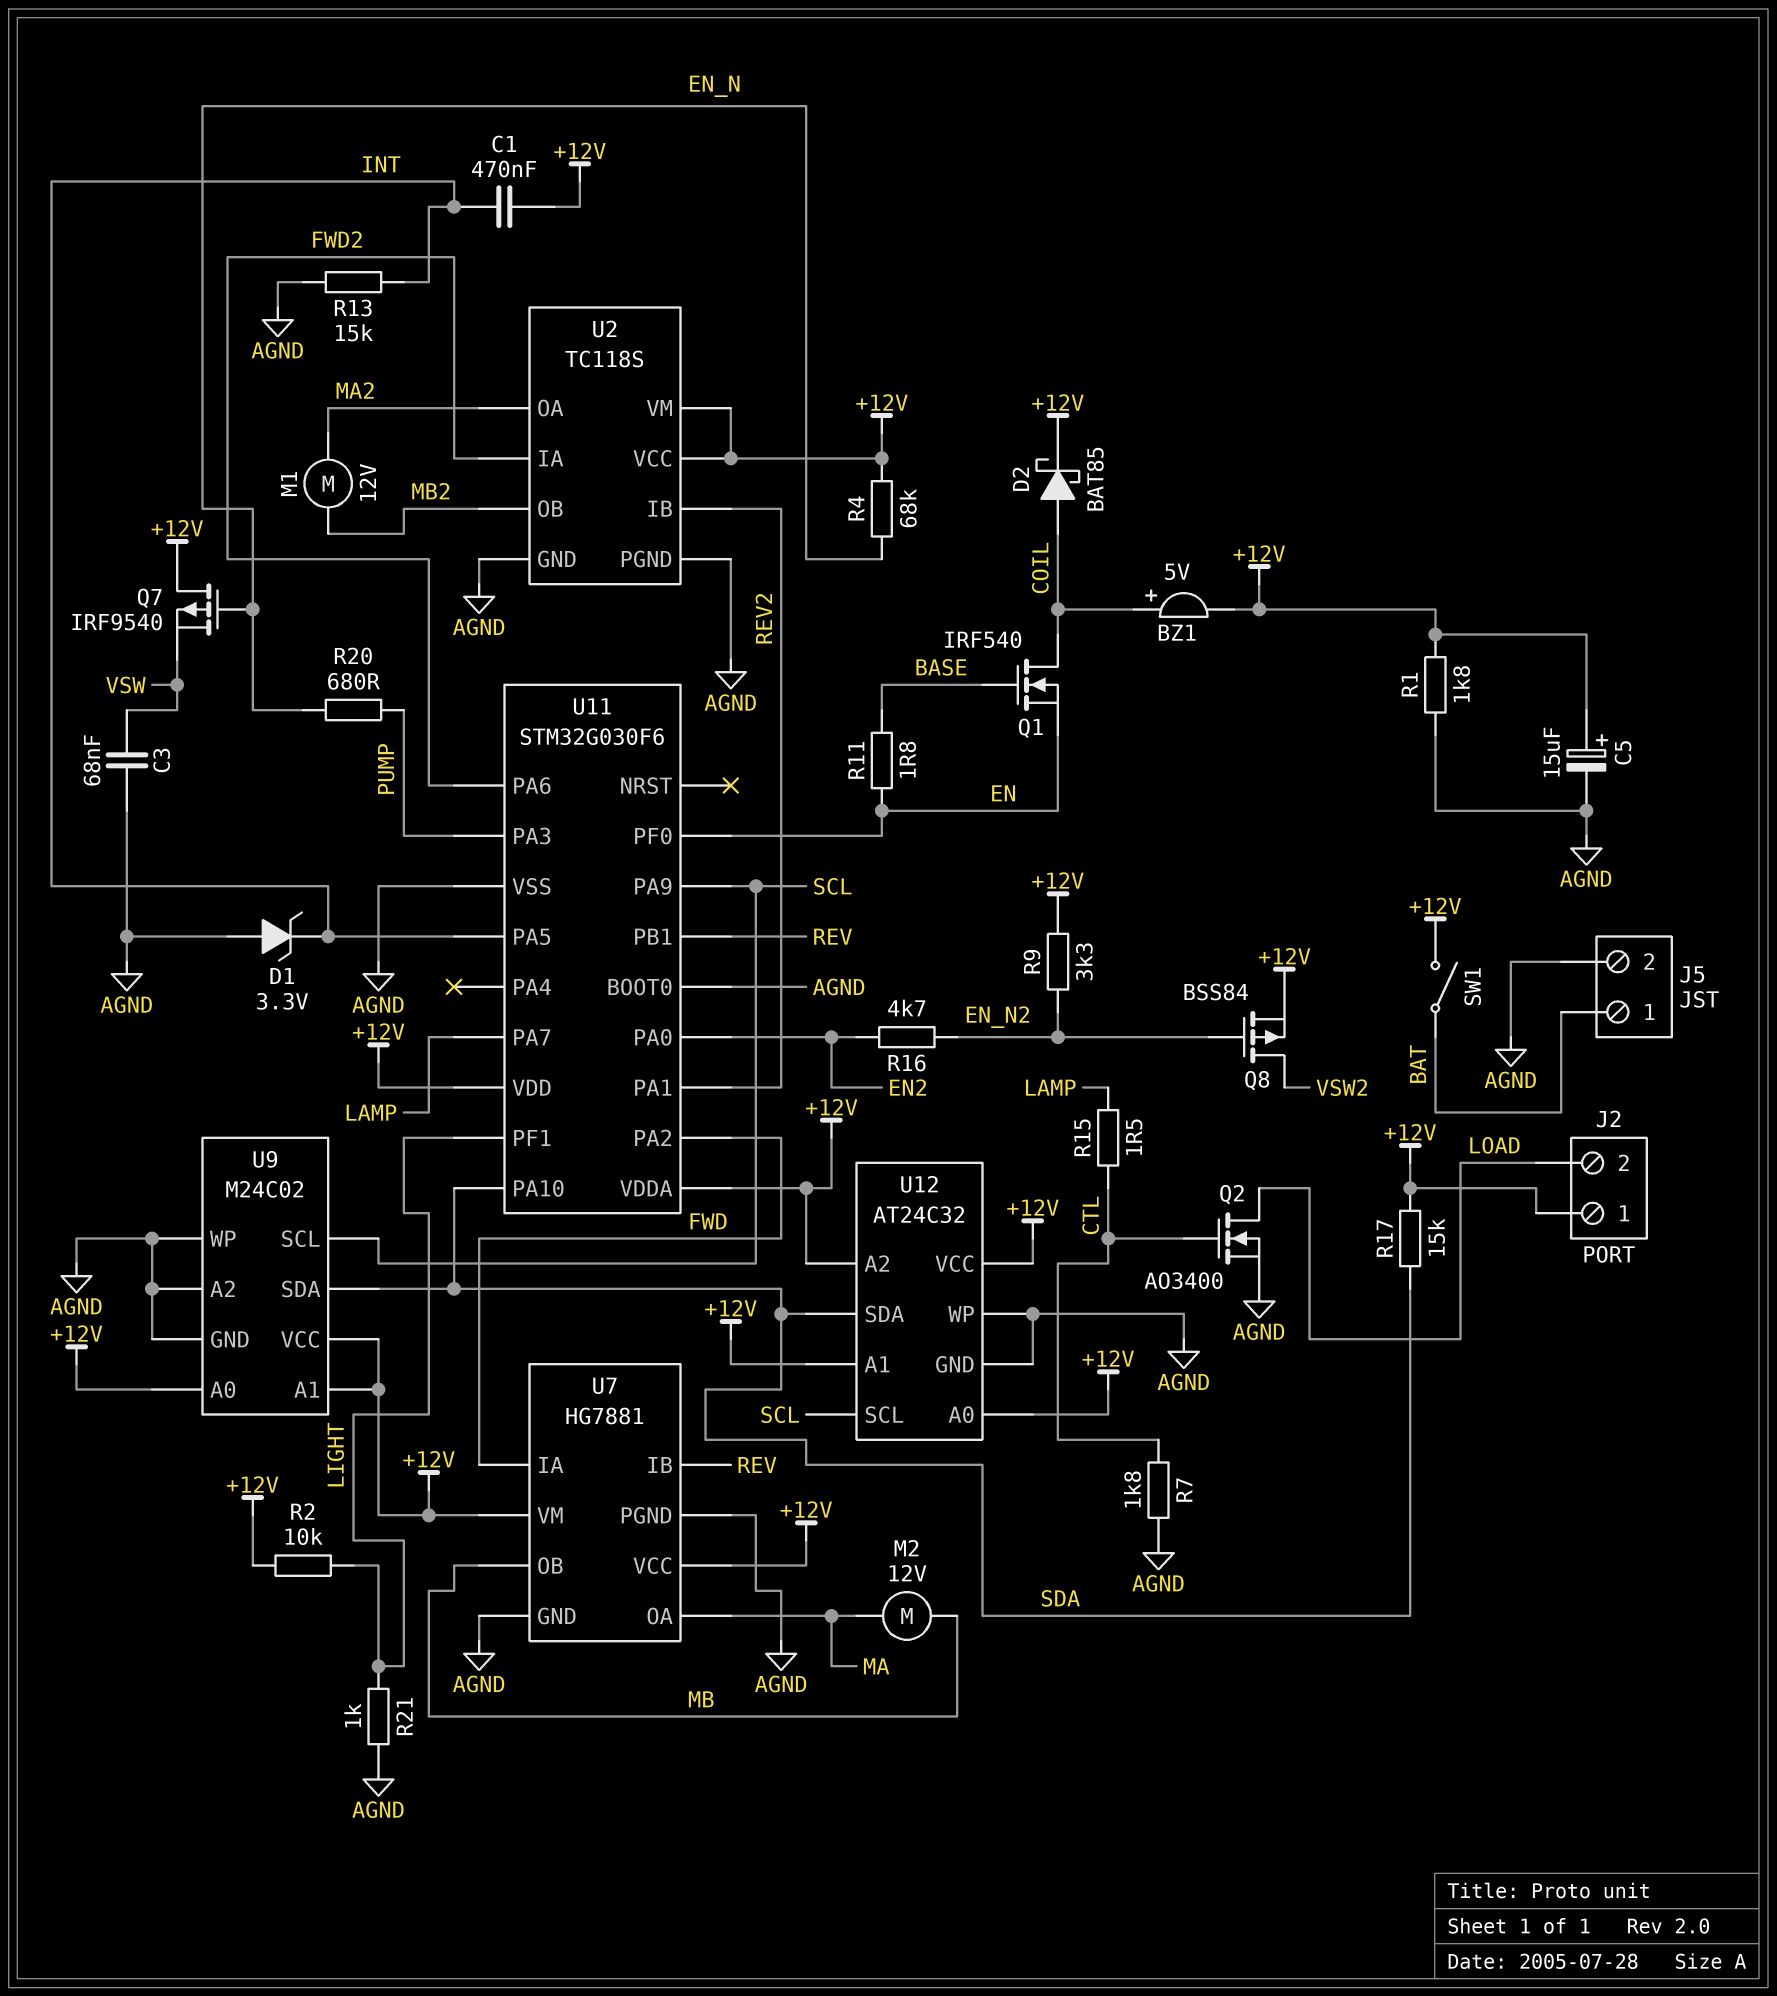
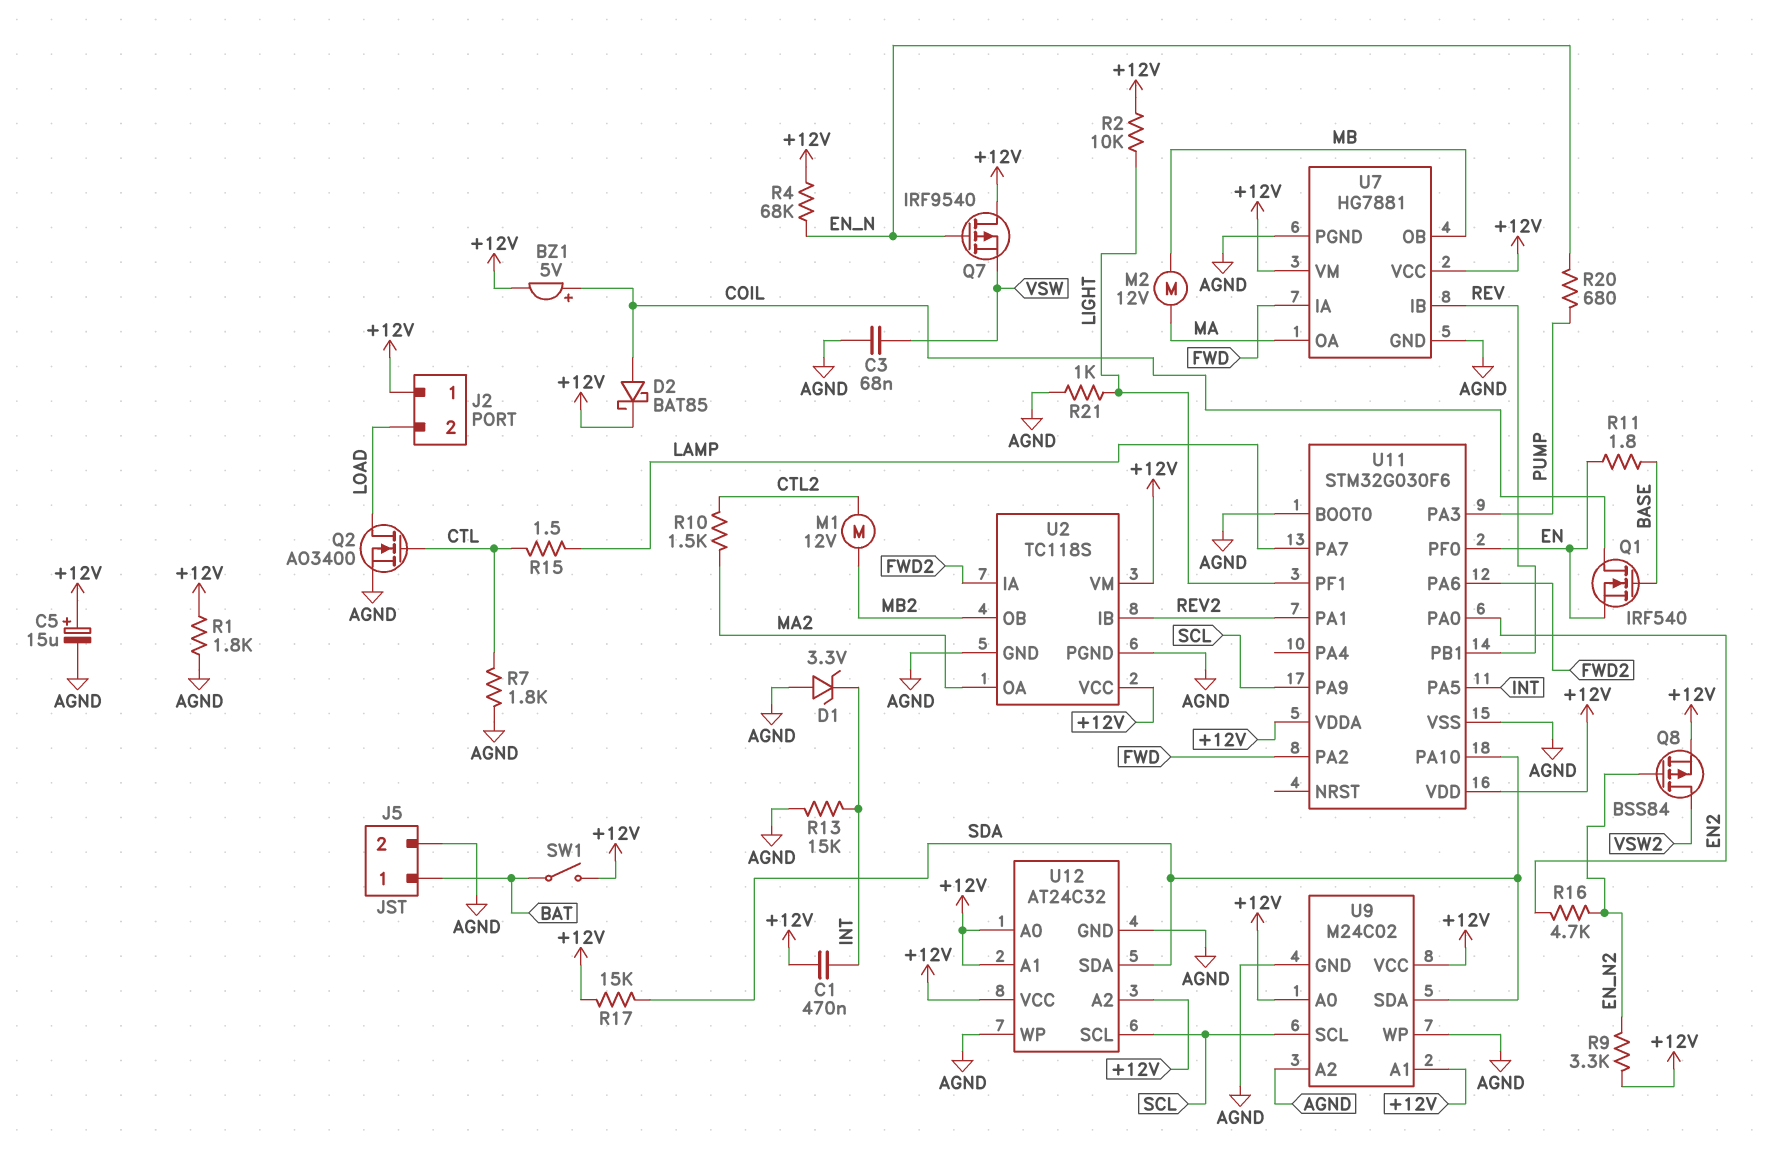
M1: motor 12V (MA2, MB2) -> motor 12V (CTL2, MB2)
R10: none -> 1.5k (CTL2, MA2)

